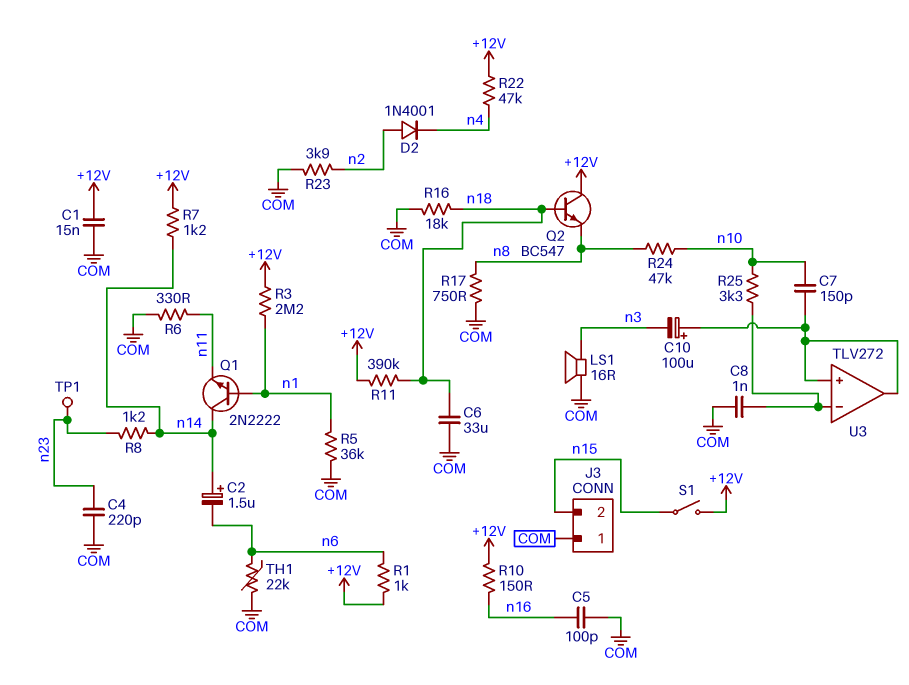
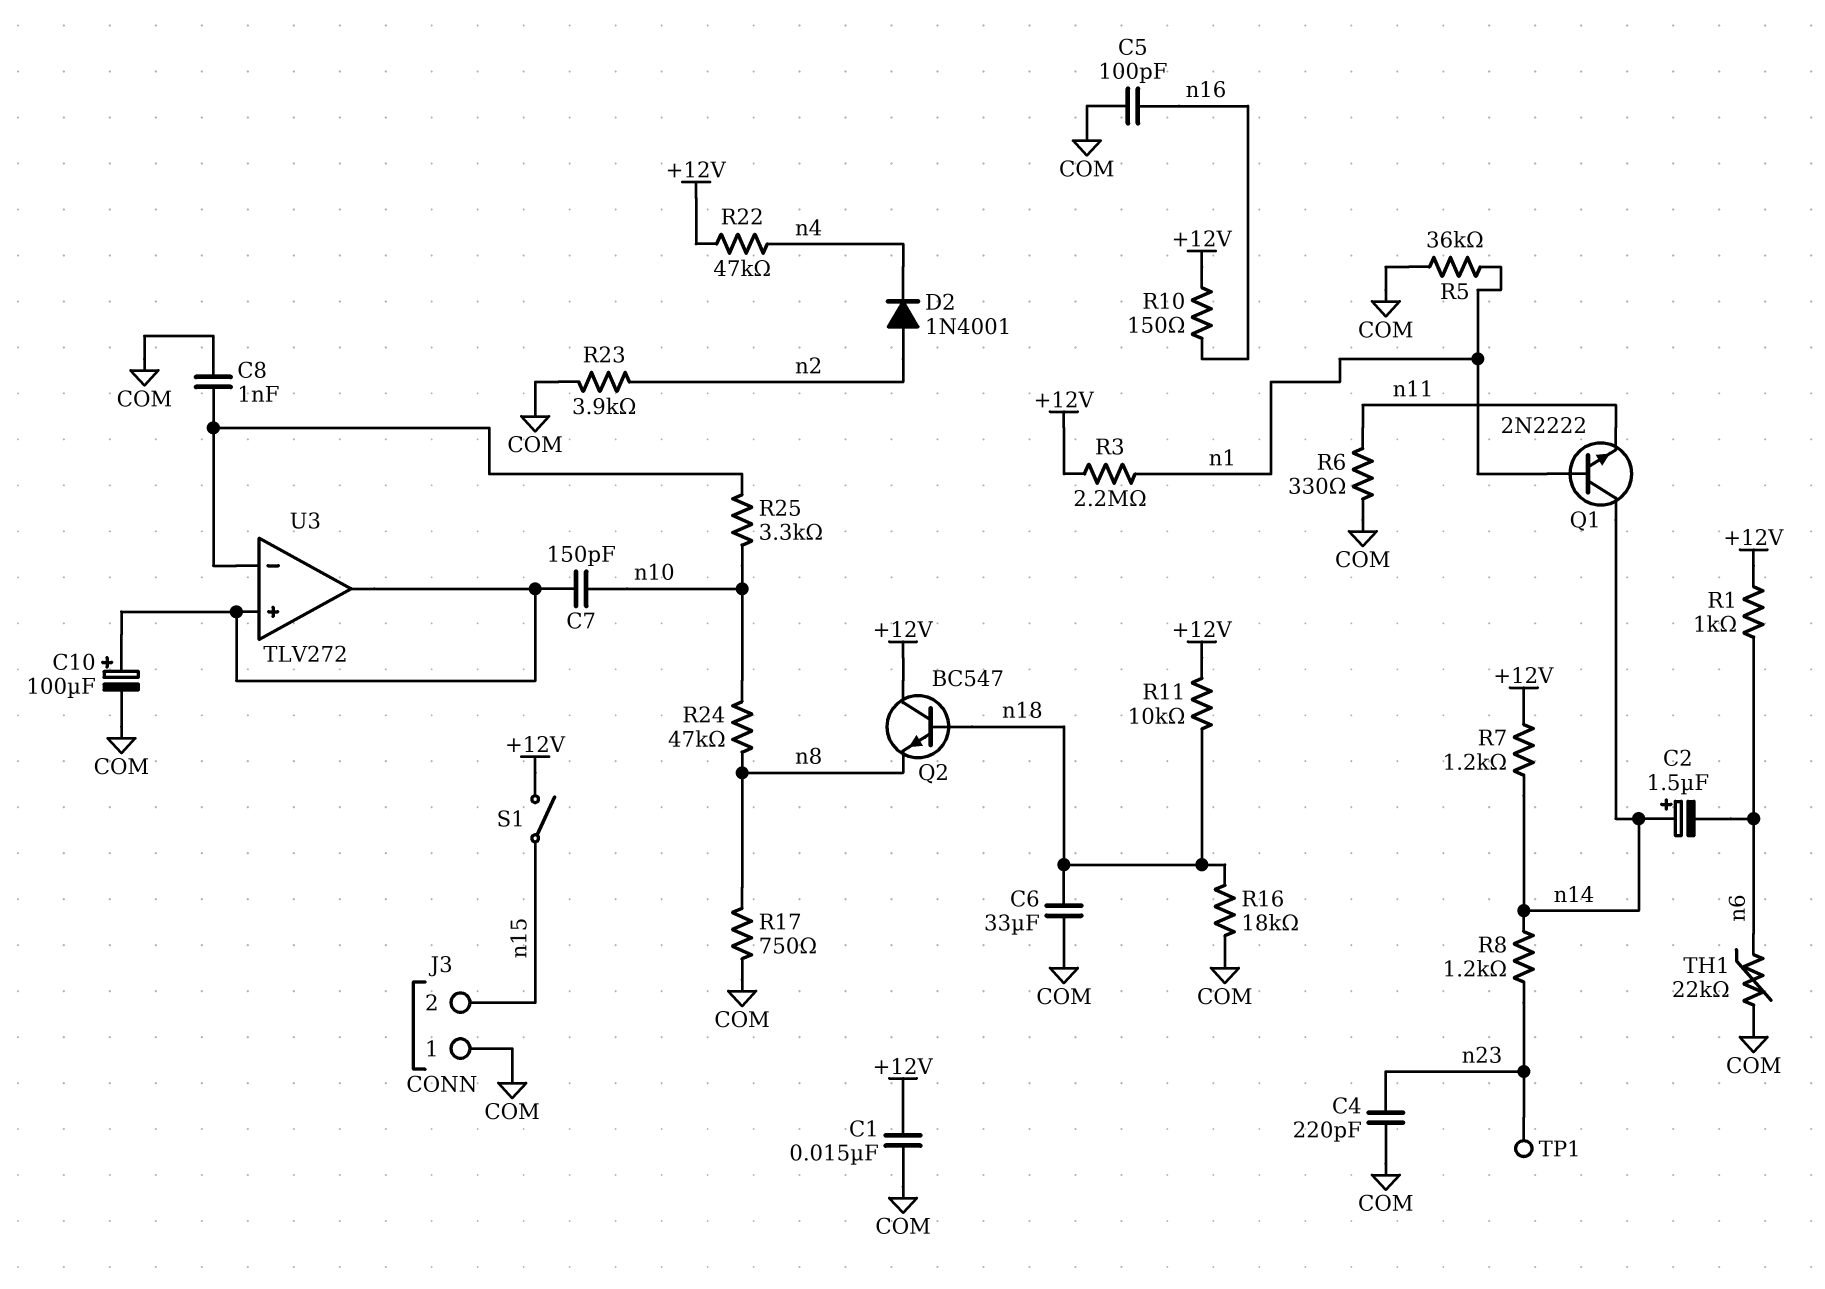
C10: 100uF (plus U3/in+, minus n3) -> 100uF (plus U3/in+, minus COM)
LS1: speaker 16R (COM, n3) -> none
R11: 390k (+12V, n18) -> 10k (+12V, n18)

